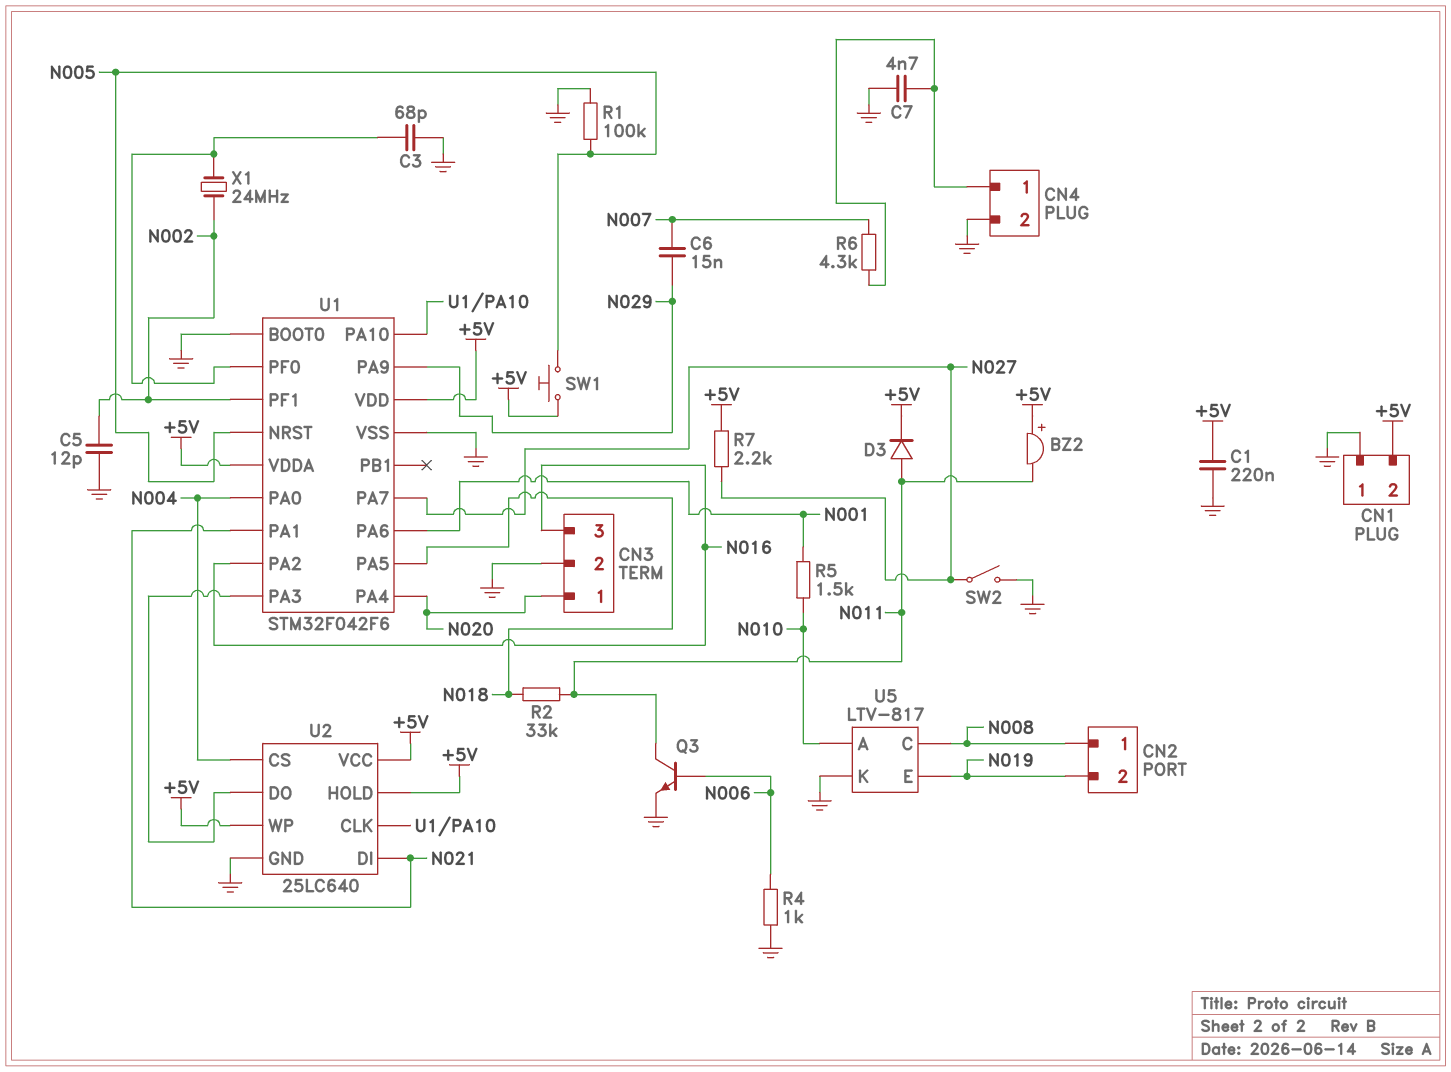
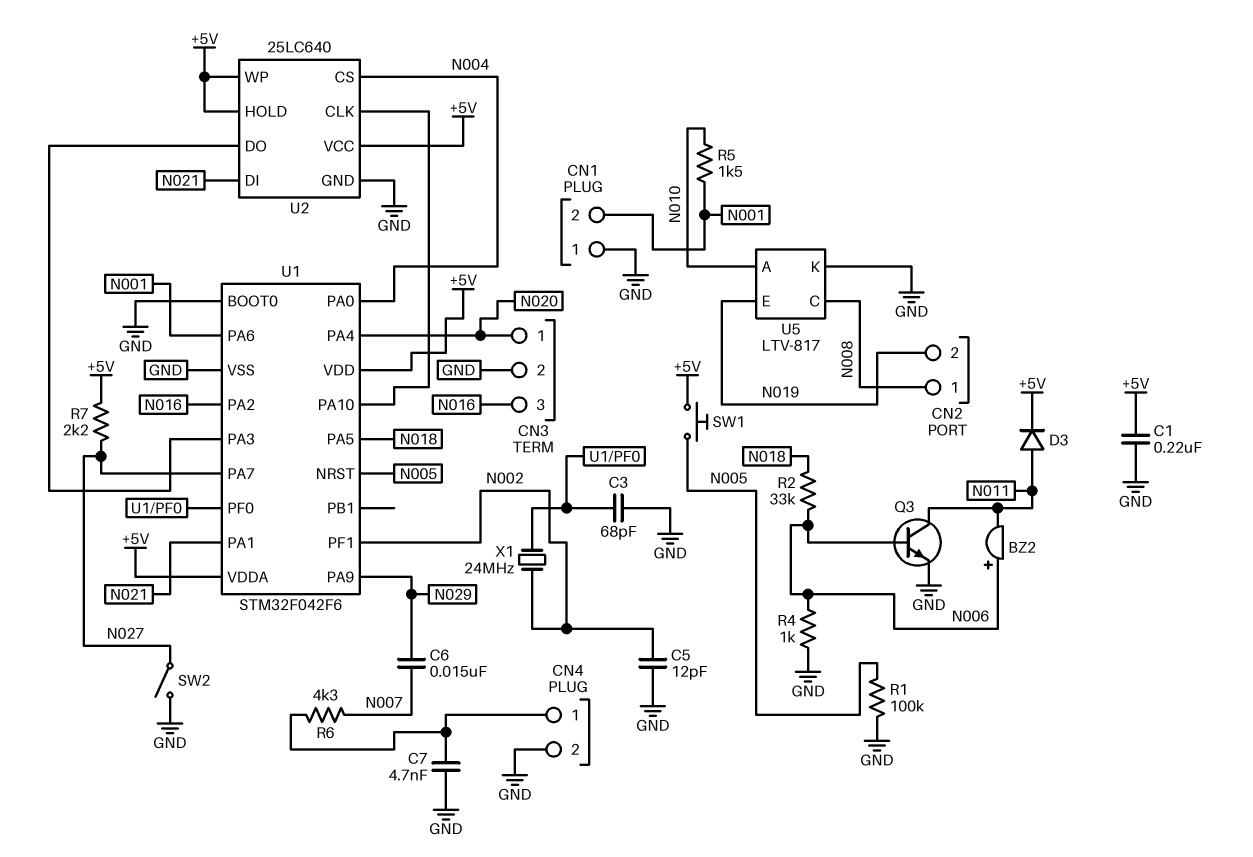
BZ2: buzzer (plus +5V, minus N011) -> buzzer (plus N006, minus N011)
CN1 pin 2: +5V -> N001
R2: 33k (N011, N018) -> 33k (N006, N018)

